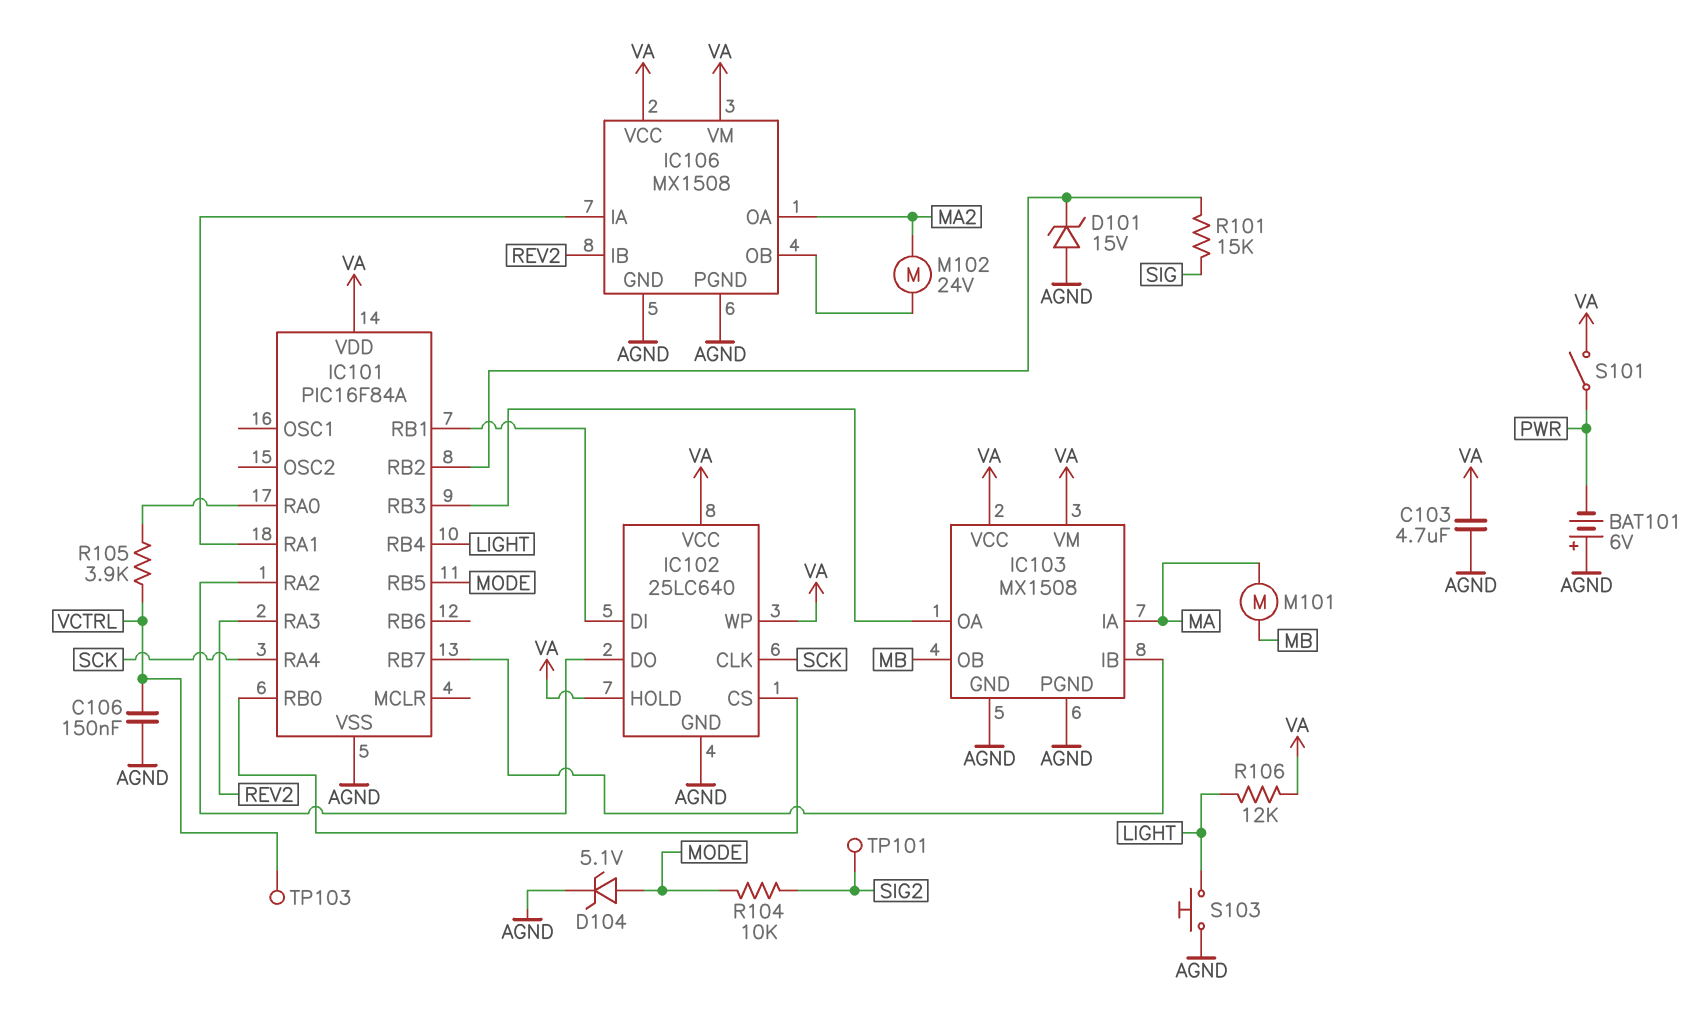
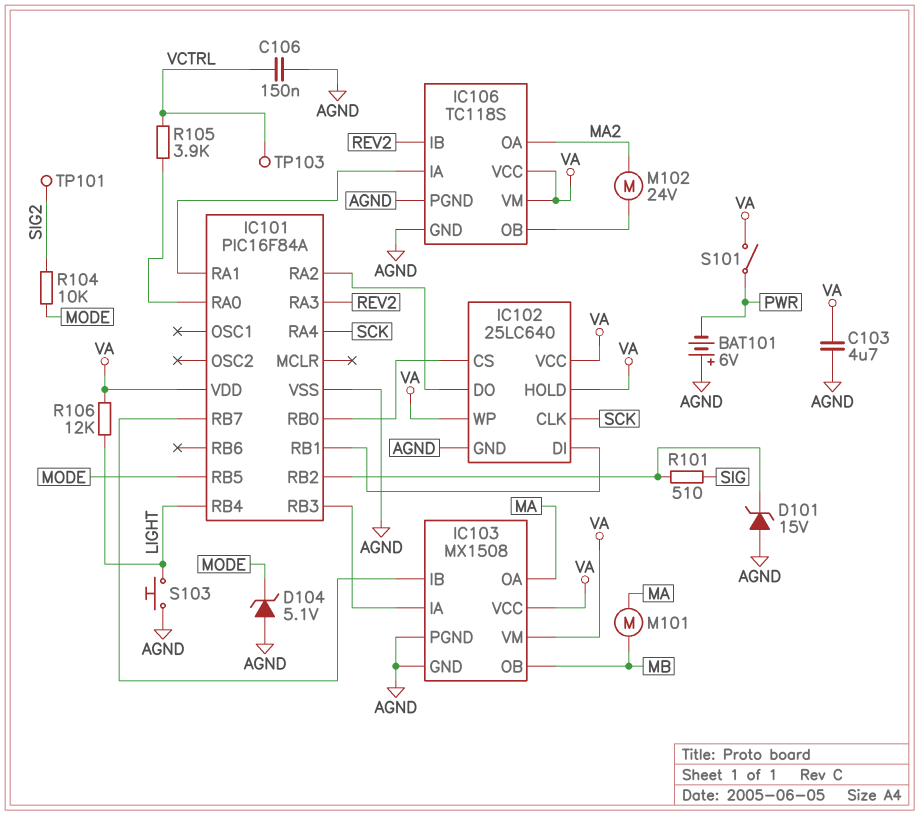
D104: zener 5.1V (A MODE, K AGND) -> zener 5.1V (A AGND, K MODE)
IC103 pin IA: MA -> IC101/RB3
IC103 pin OA: IC101/RB3 -> MA
IC106: MX1508 -> TC118S
R101: 15k (IC101/RB2, SIG) -> 510 (IC101/RB2, SIG)

